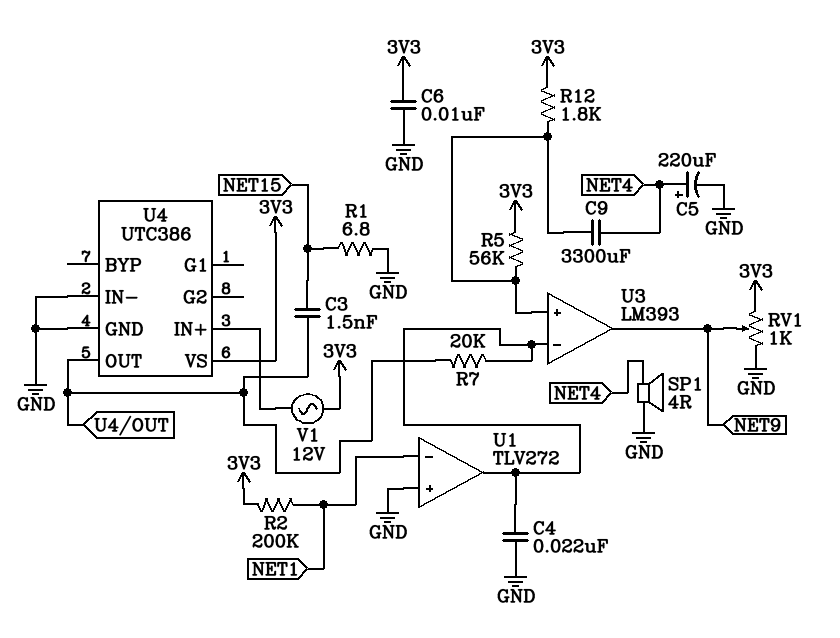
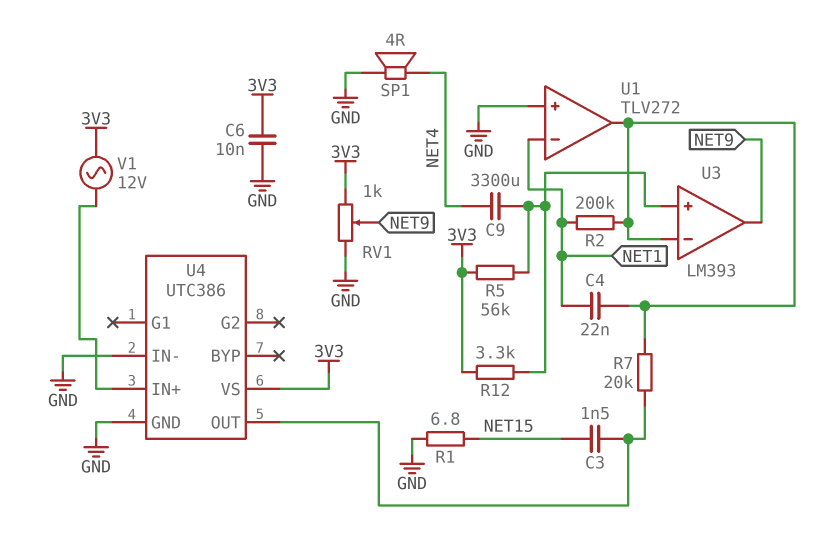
C4: 22nF (GND, U1/out) -> 22nF (NET1, U1/out)
C5: 220uF (plus NET4, minus GND) -> none
R2: 200k (3V3, NET1) -> 200k (NET1, U1/out)
R12: 1.8k (3V3, U3/in+) -> 3.3k (3V3, U3/in+)

